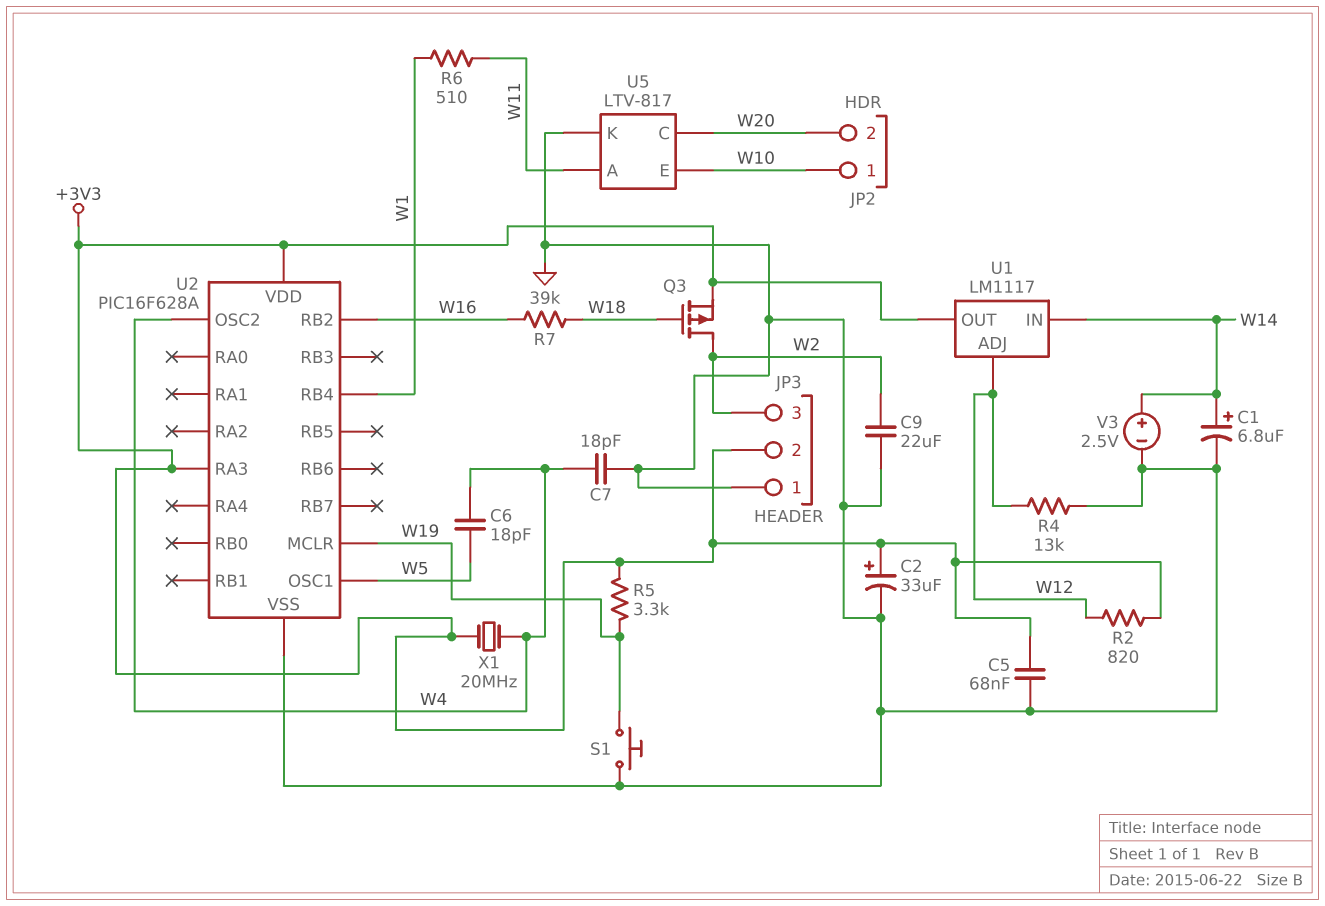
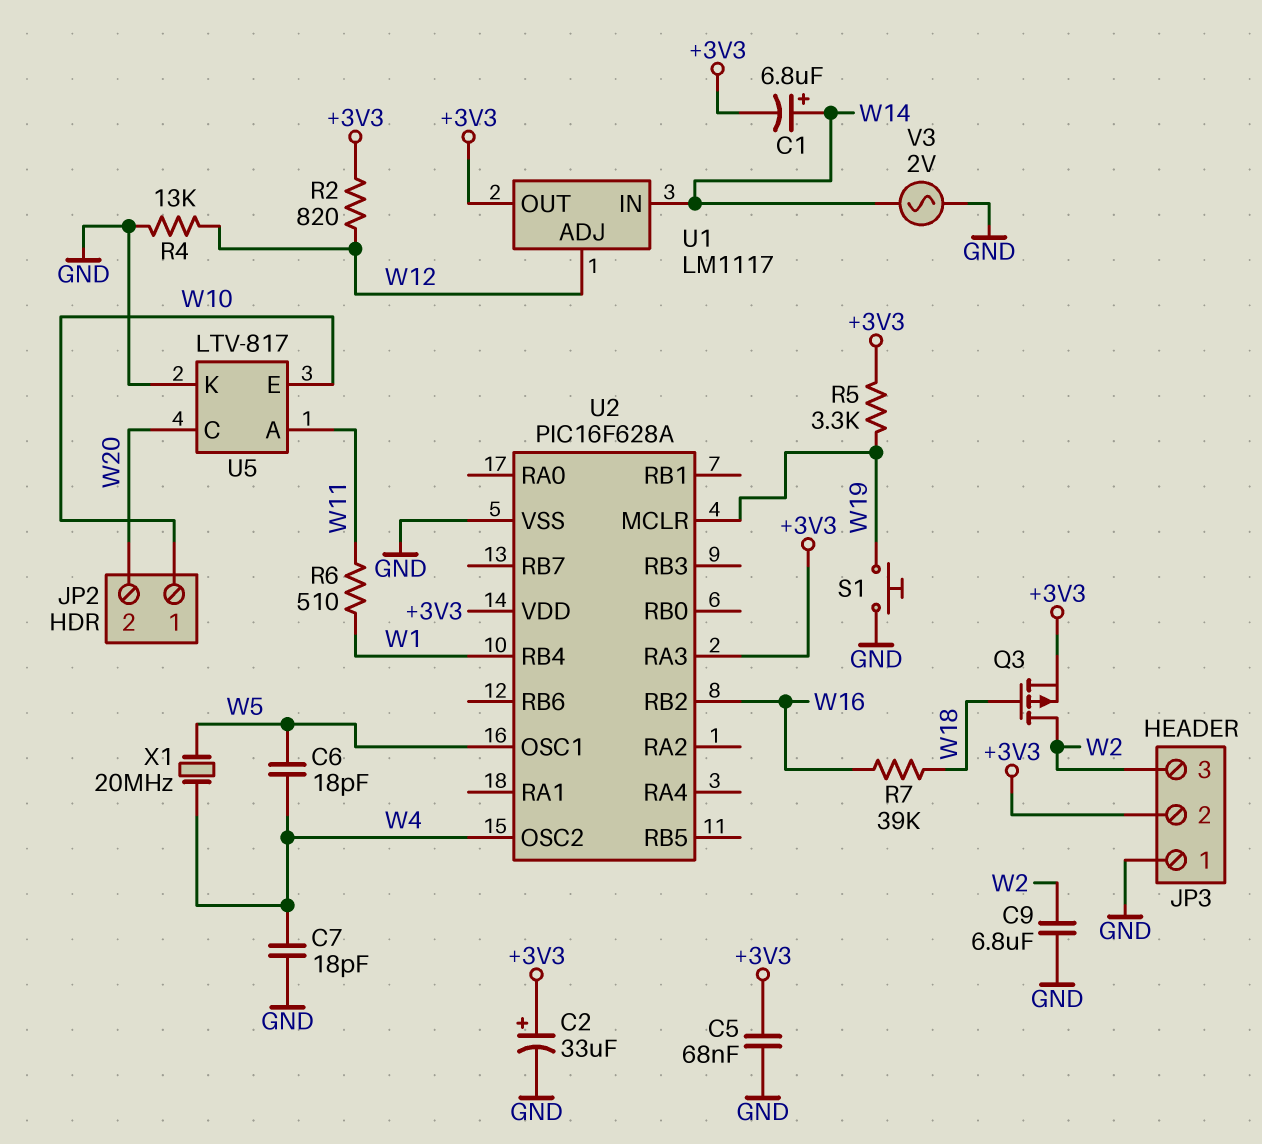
C1: 6.8uF (plus W14, minus GND) -> 6.8uF (plus W14, minus +3V3)
C9: 22uF (GND, W2) -> 6.8uF (GND, W2)
V3: 2.5V (plus W14, minus GND) -> AC 2V (GND, W14)
X1: 20MHz (+3V3, W4) -> 20MHz (W4, W5)

